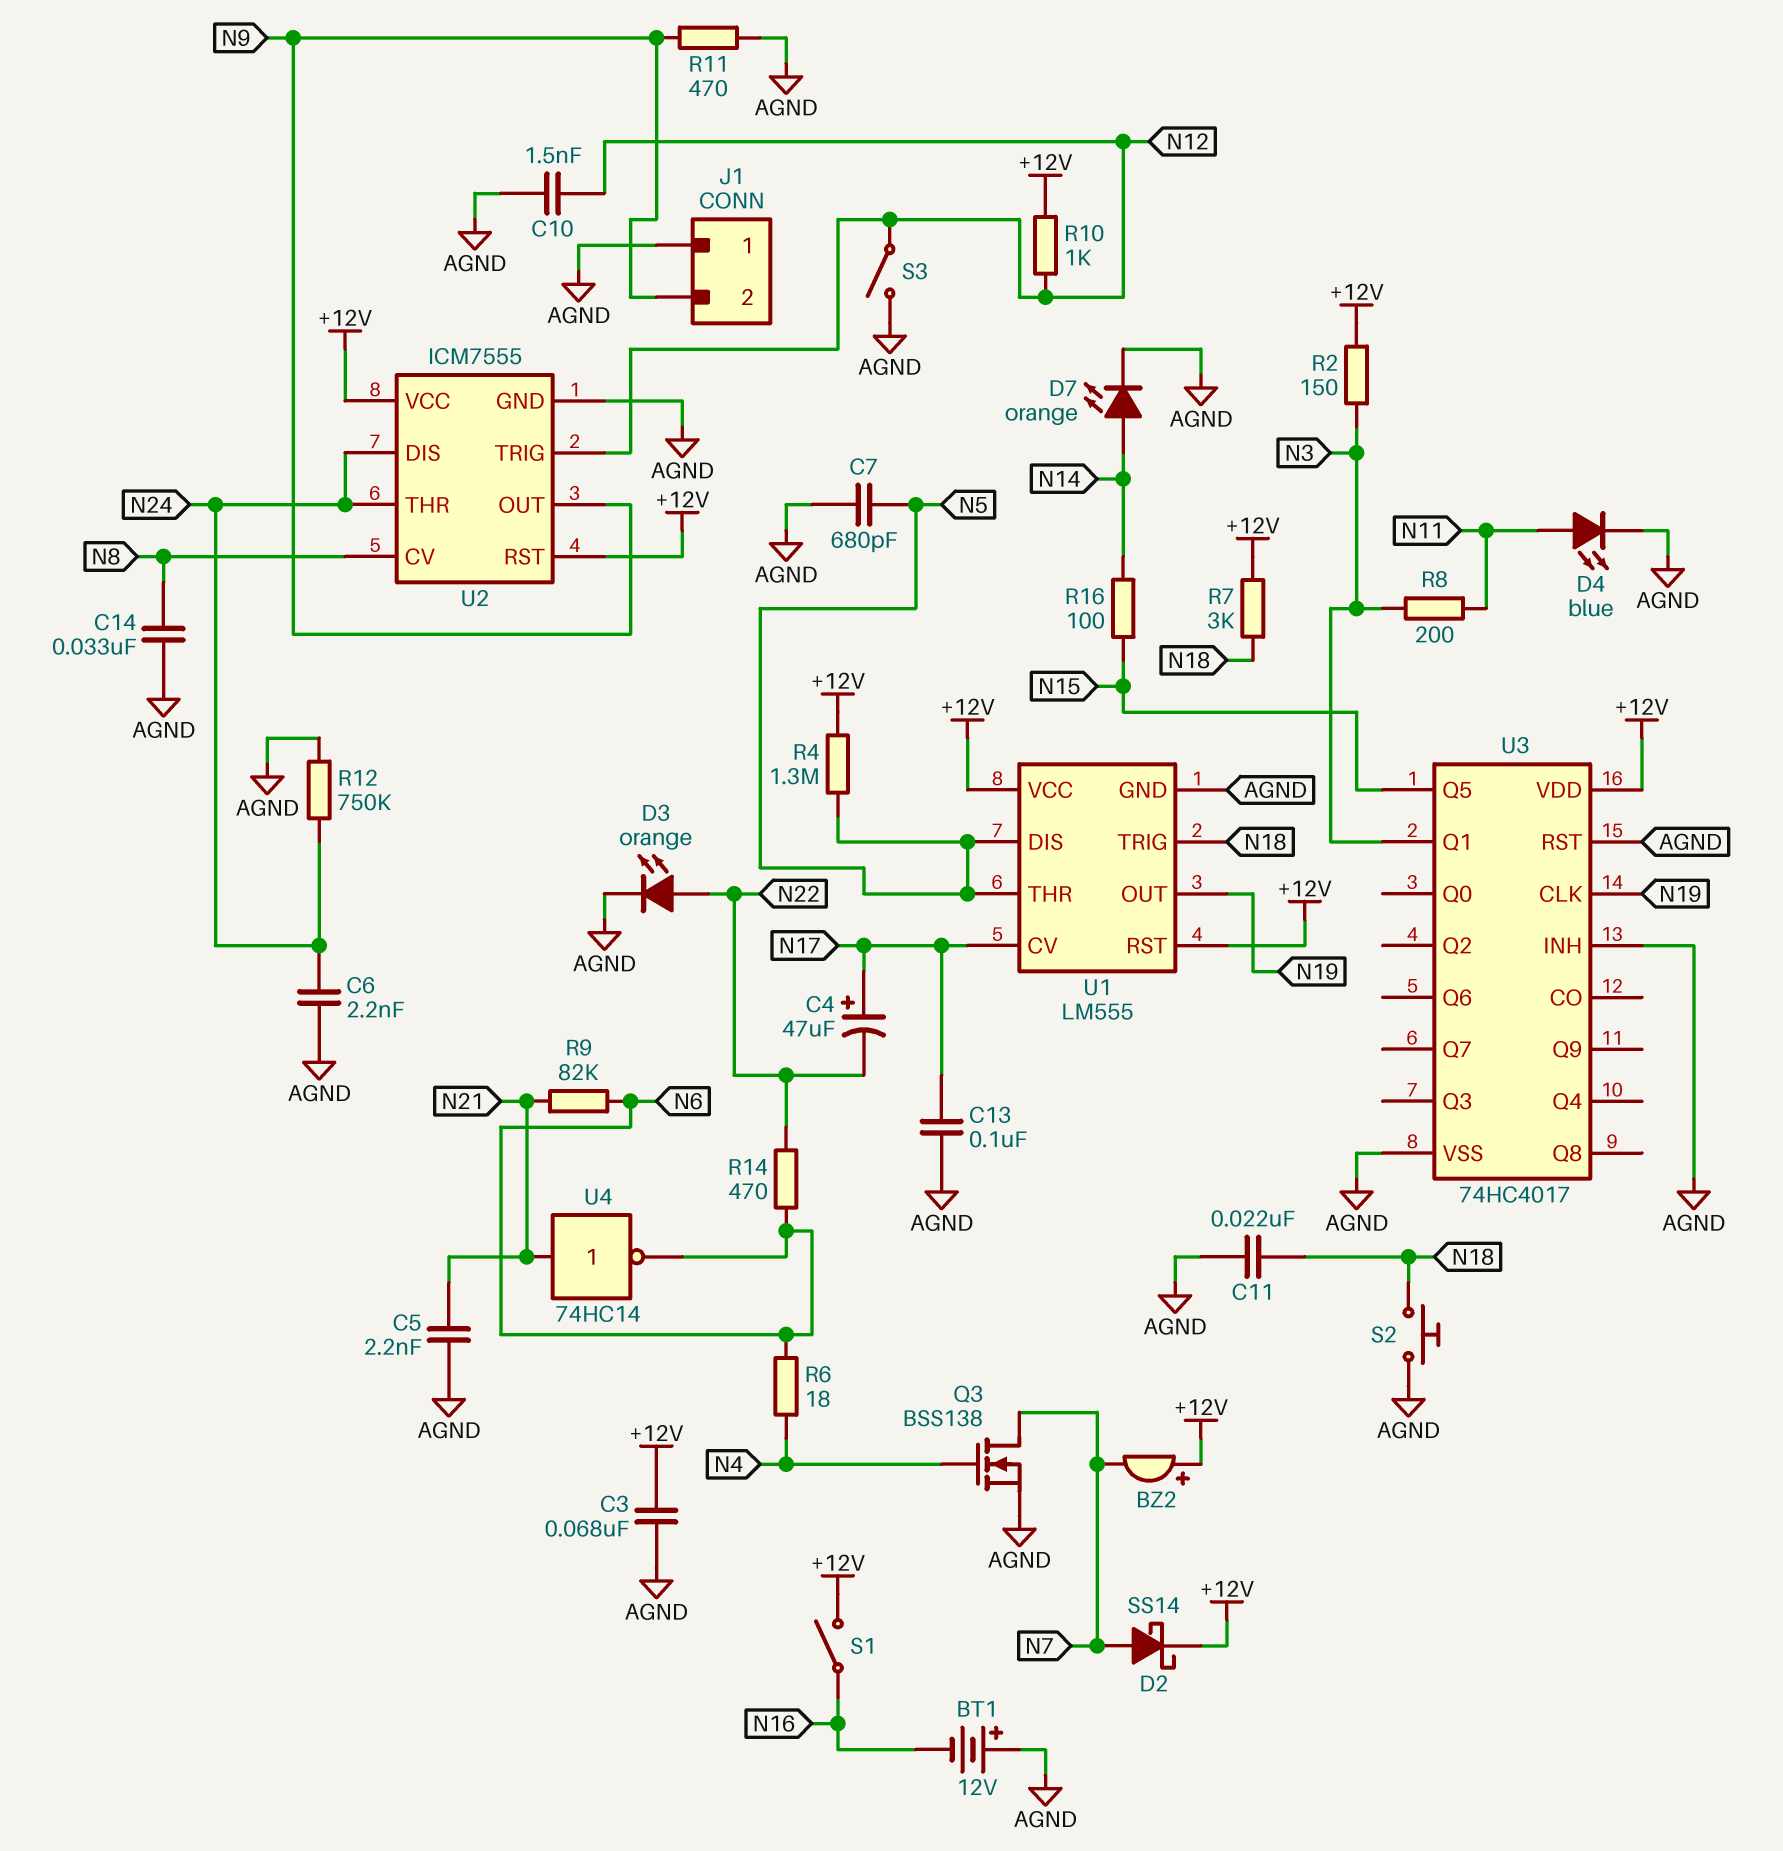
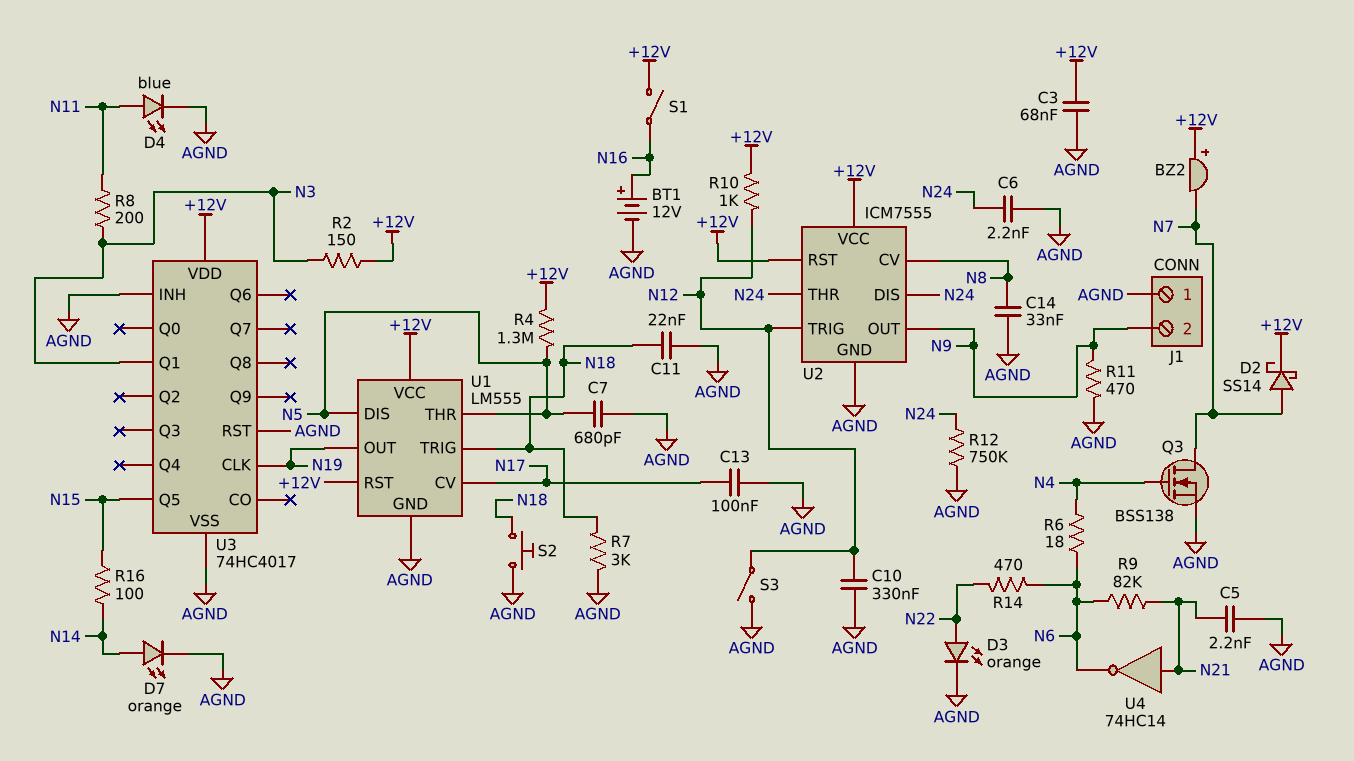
BT1: 12V (plus AGND, minus N16) -> 12V (plus N16, minus AGND)
C4: 47uF (plus N17, minus N22) -> none
C10: 1.5nF (AGND, N12) -> 330nF (AGND, N12)
R7: 3k (+12V, N18) -> 3k (AGND, N18)

